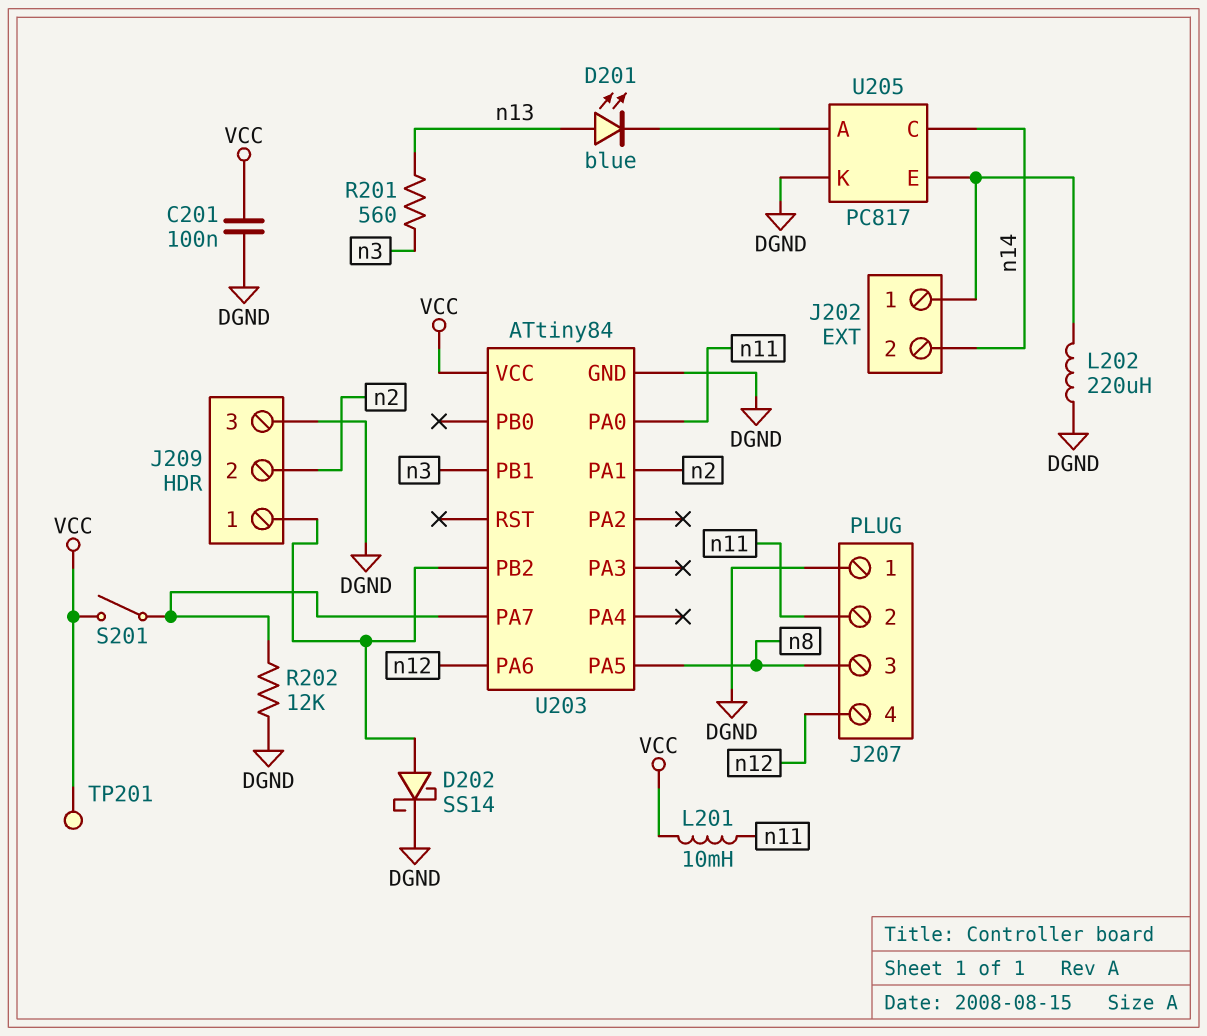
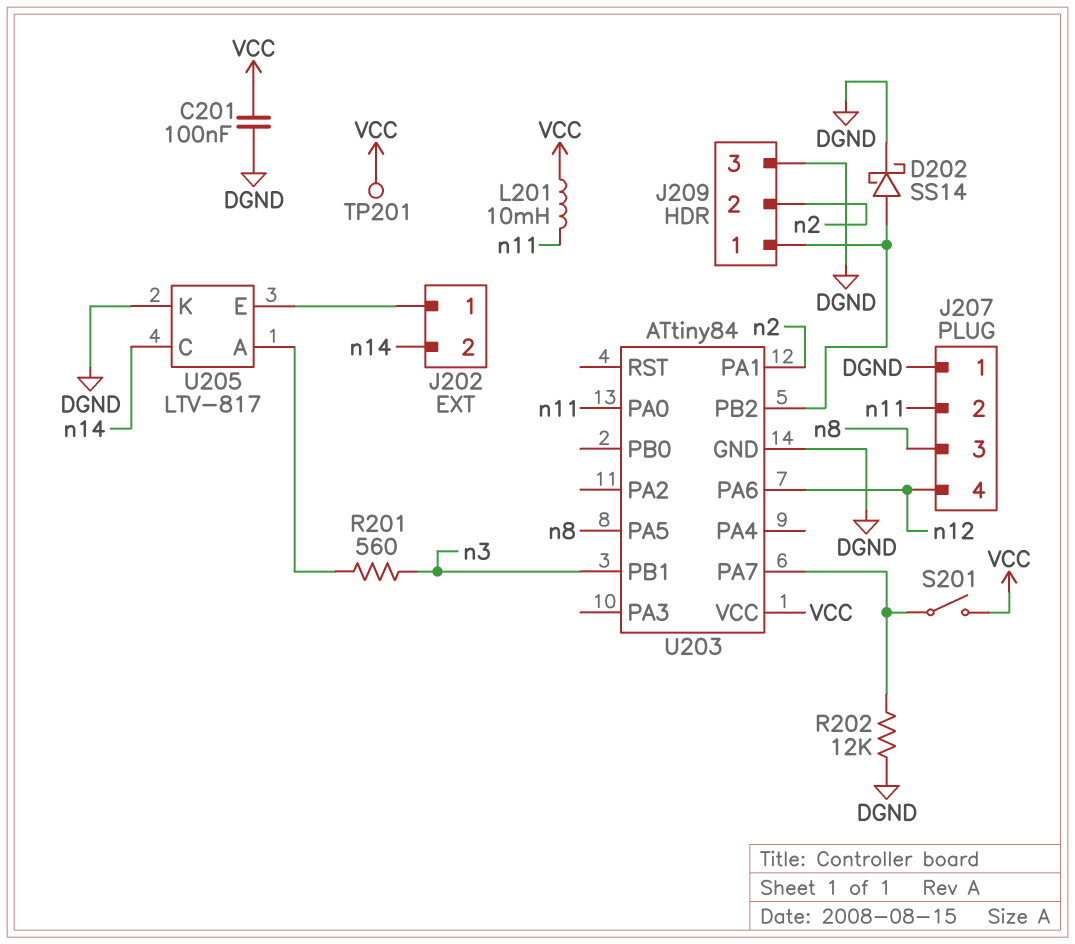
D201: LED blue (A n13, K U205/A) -> none
L202: 220uH (DGND, J202/1) -> none
R201: 560 (n3, n13) -> 560 (U205/A, n3)
U205: PC817 -> LTV-817

